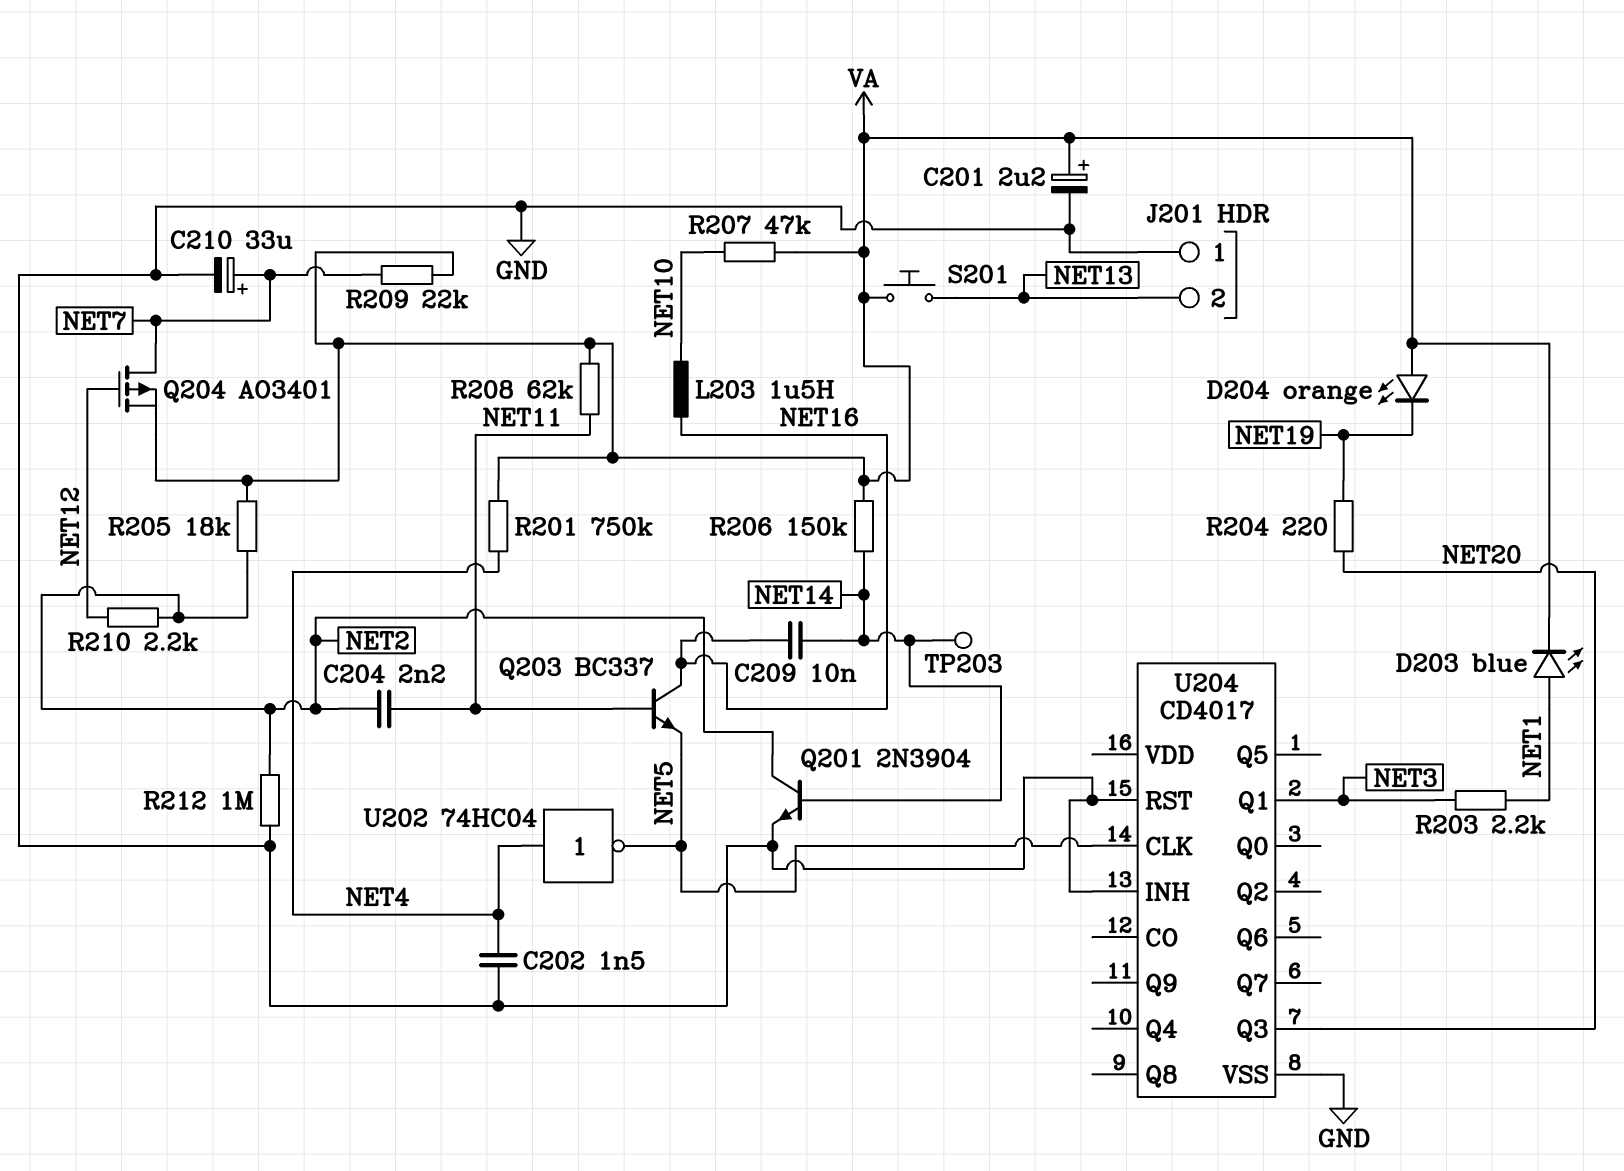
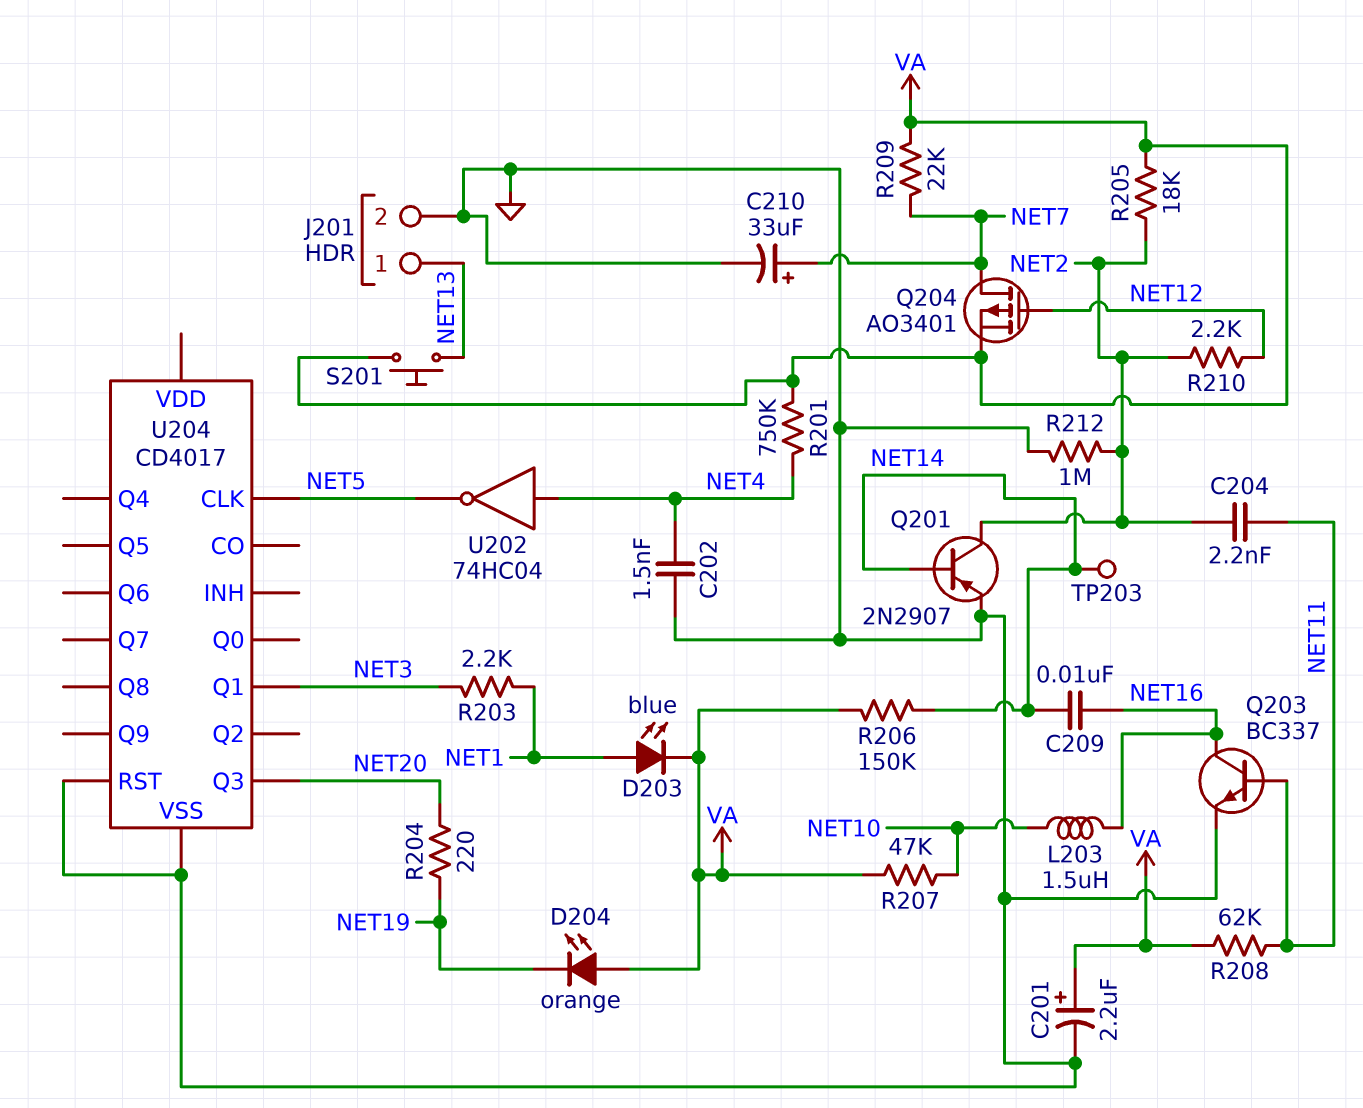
J201 pin 1: GND -> NET13
J201 pin 2: NET13 -> GND
Q201: NPN 2N3904 (B NET14, C NET2, E GND) -> PNP 2N2907 (B NET14, C NET2, E GND)
Q203: NPN BC337 (B NET11, C NET16, E NET5) -> NPN BC337 (B NET11, C NET16, E GND)
U204 pin INH: GND -> none

